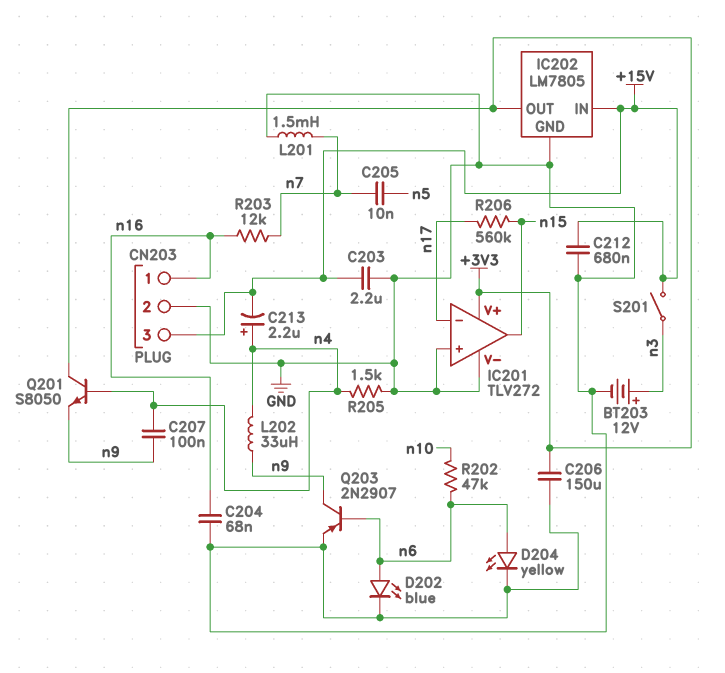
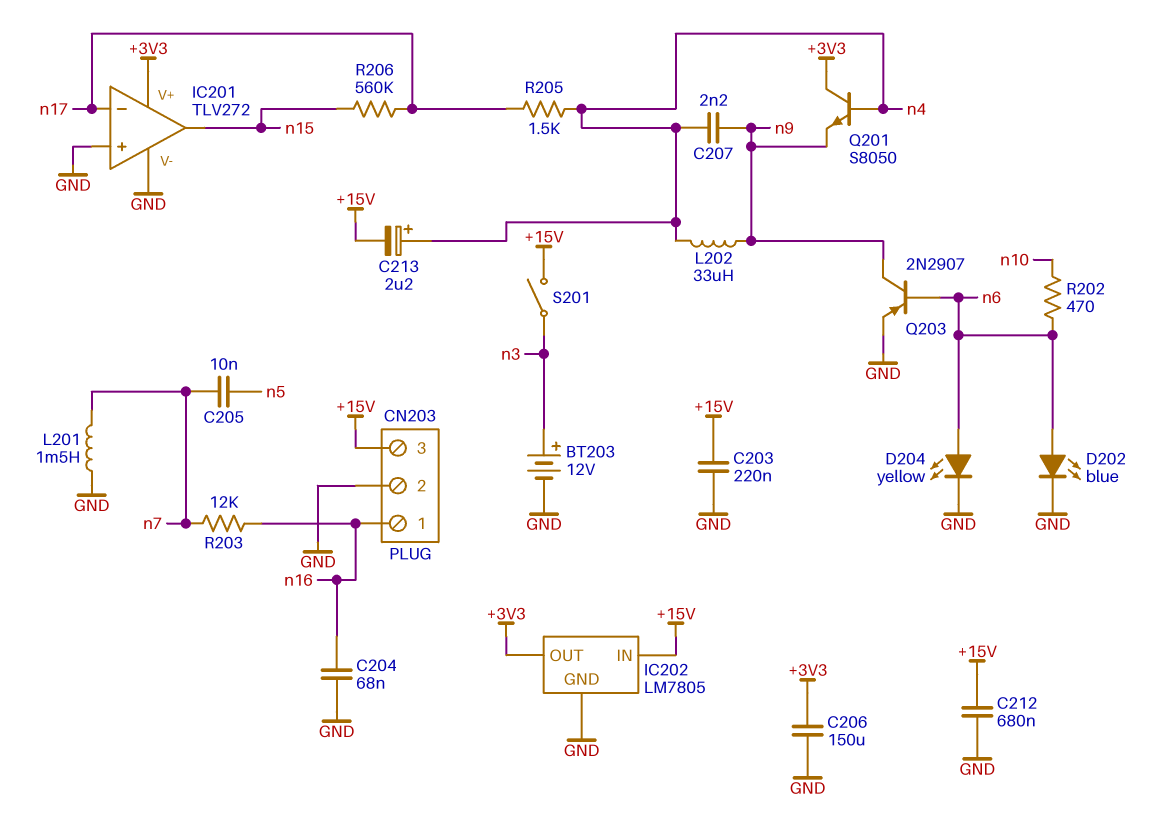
C203: 2.2uF (+15V, GND) -> 220nF (+15V, GND)
C207: 100nF (n4, n9) -> 2.2nF (n4, n9)
R202: 47k (n6, n10) -> 470 (n6, n10)
R205: 1.5k (GND, n4) -> 1.5k (n4, n17)

